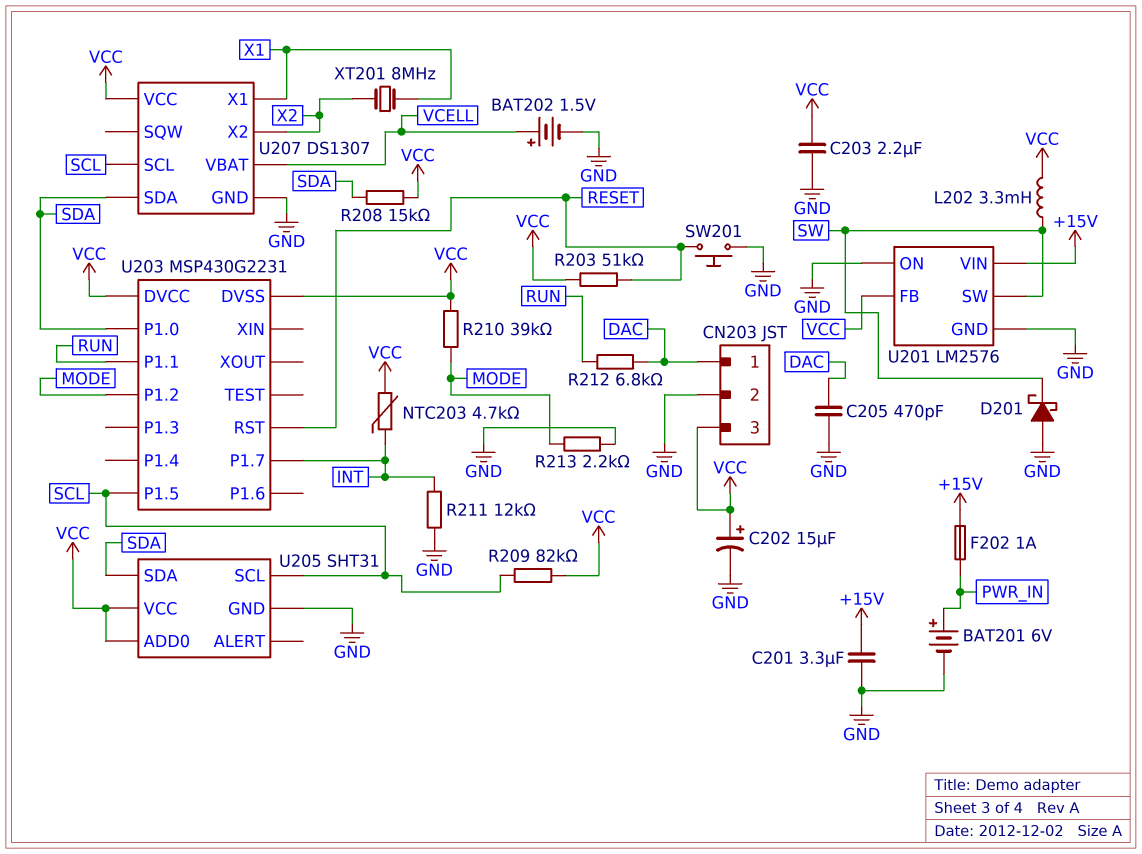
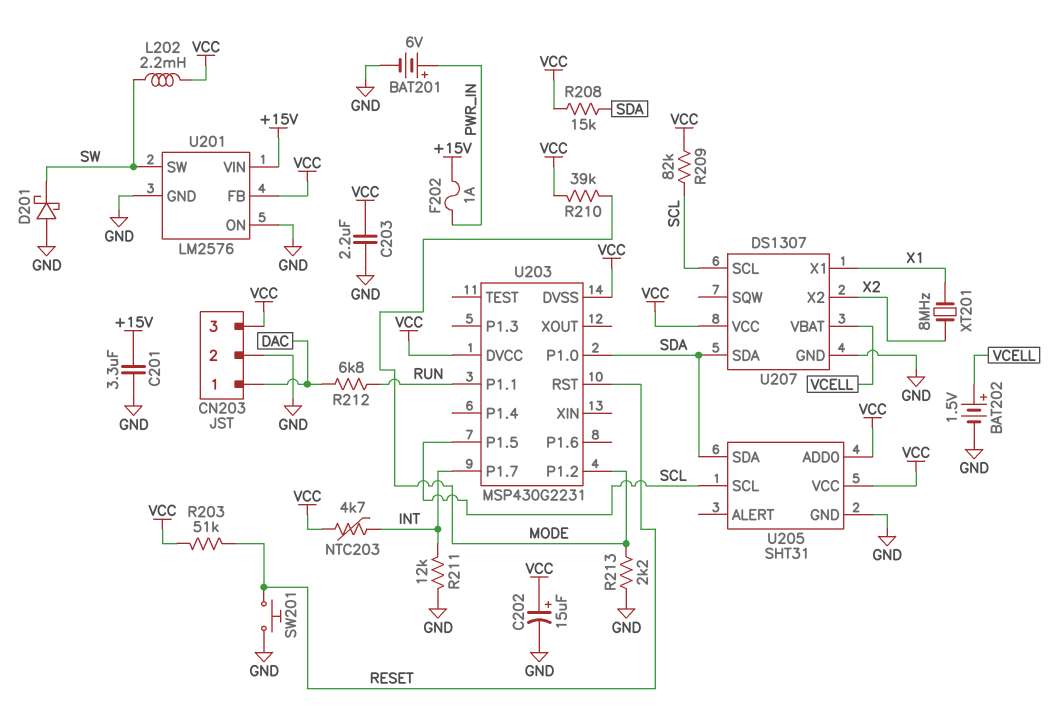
C205: 470pF (DAC, GND) -> none
L202: 3.3mH (SW, VCC) -> 2.2mH (SW, VCC)

